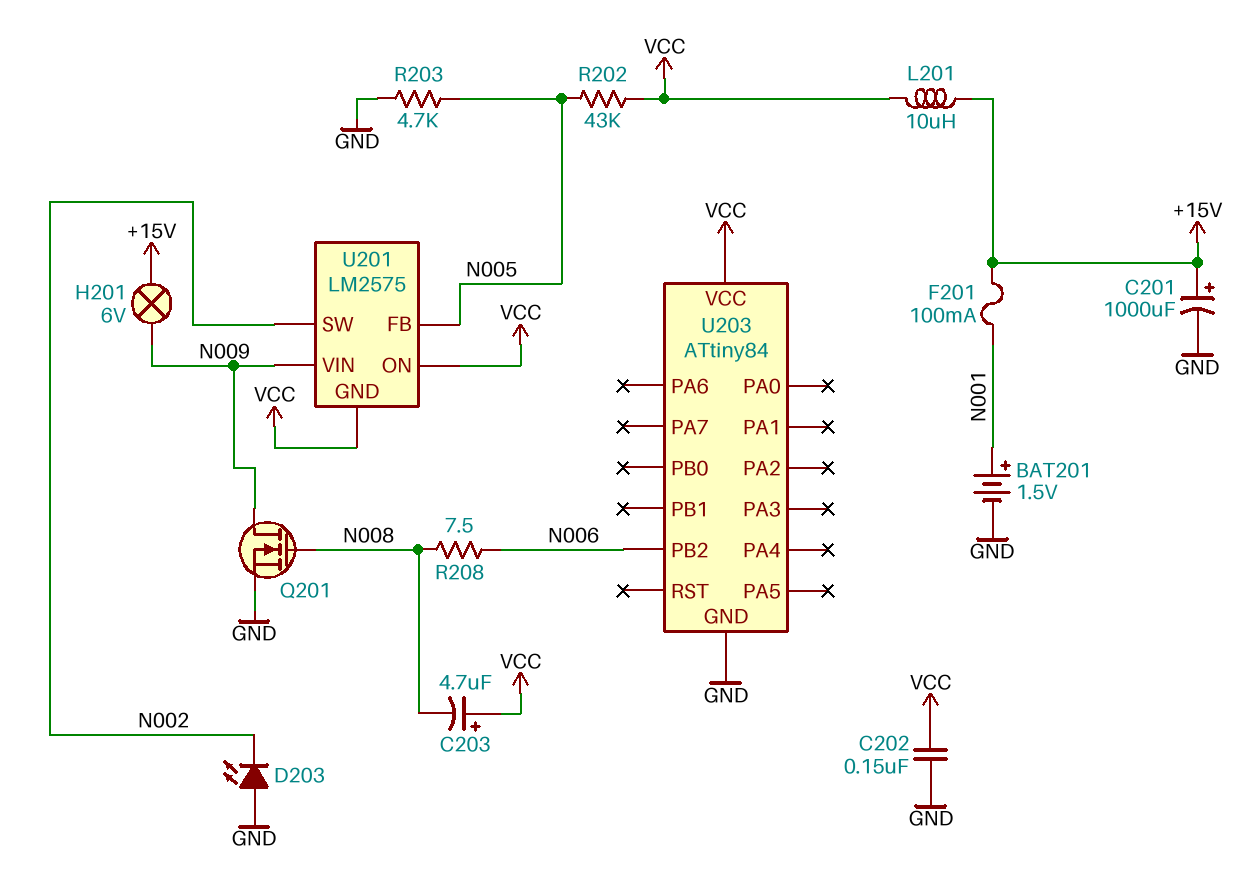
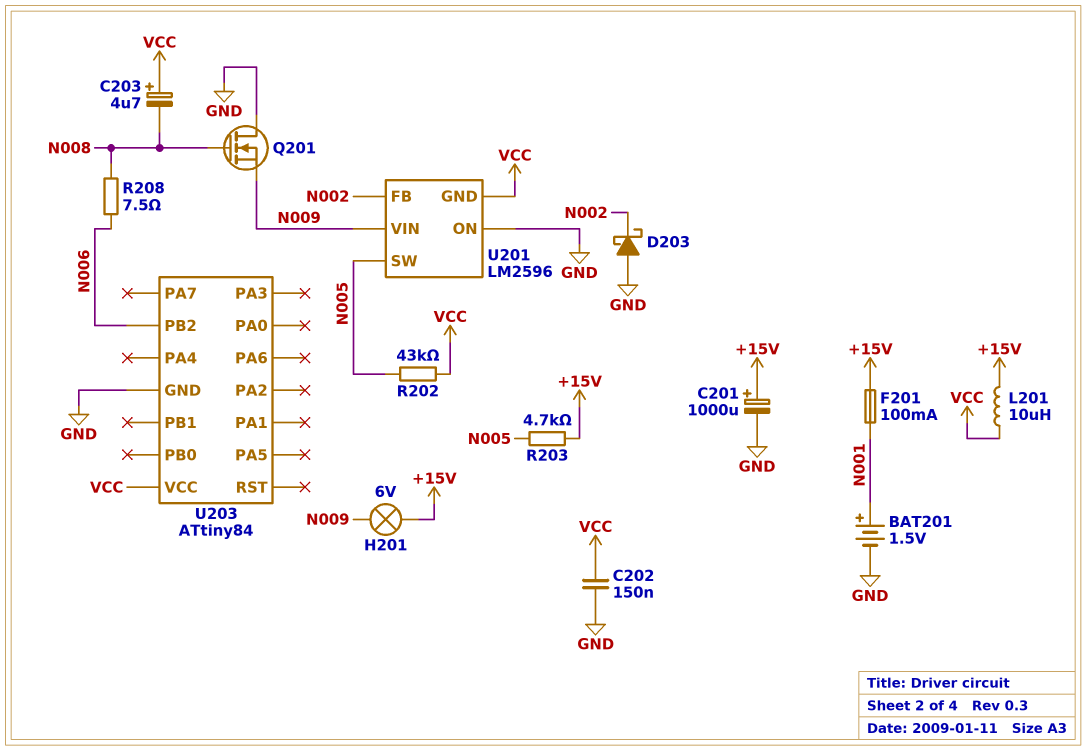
D203: LED (A GND, K N002) -> schottky (A GND, K N002)
Q201: NMOS (G N008, D N009, S GND) -> NMOS (G N008, D GND, S N009)
R203: 4.7k (GND, N005) -> 4.7k (+15V, N005)
U201: LM2575 -> LM2596
U201 pin FB: N005 -> N002
U201 pin ON: VCC -> GND
U201 pin SW: N002 -> N005

